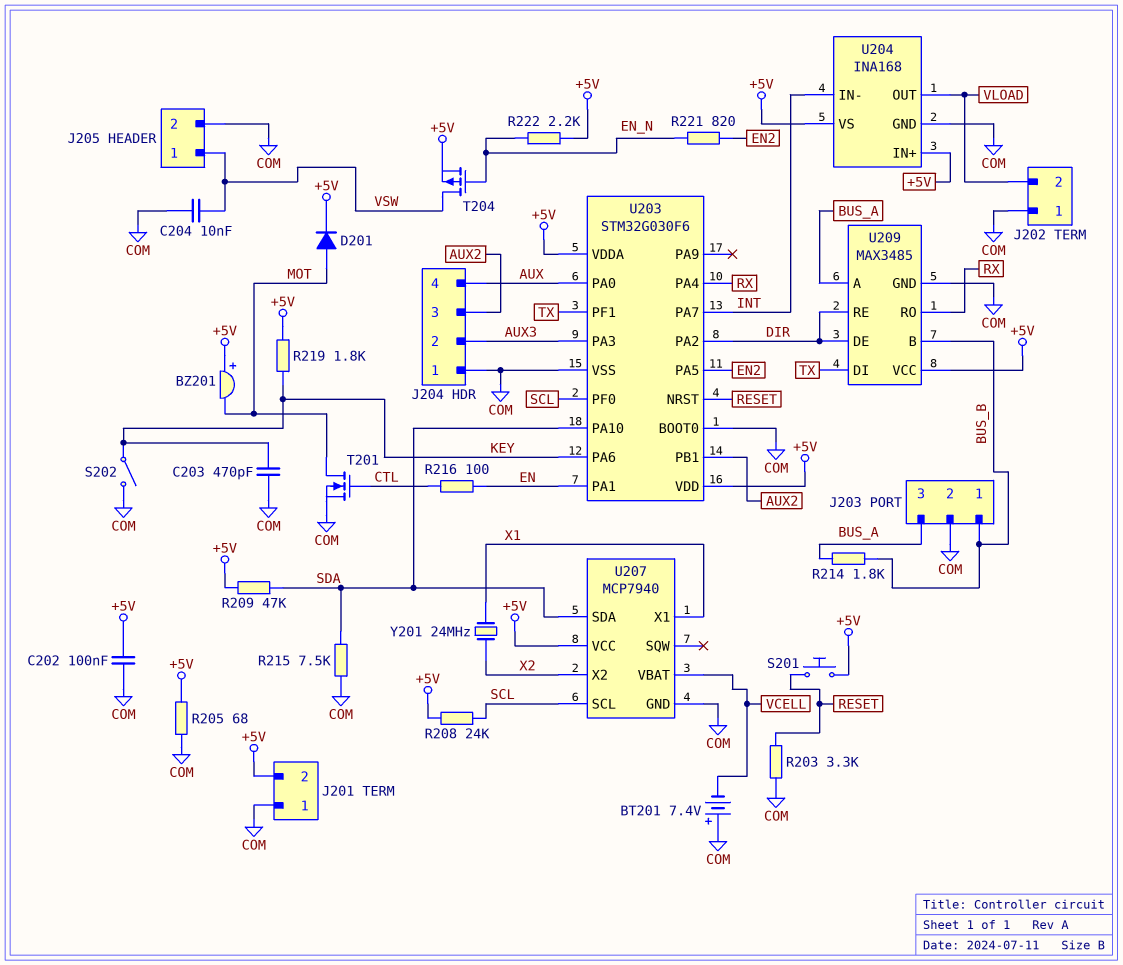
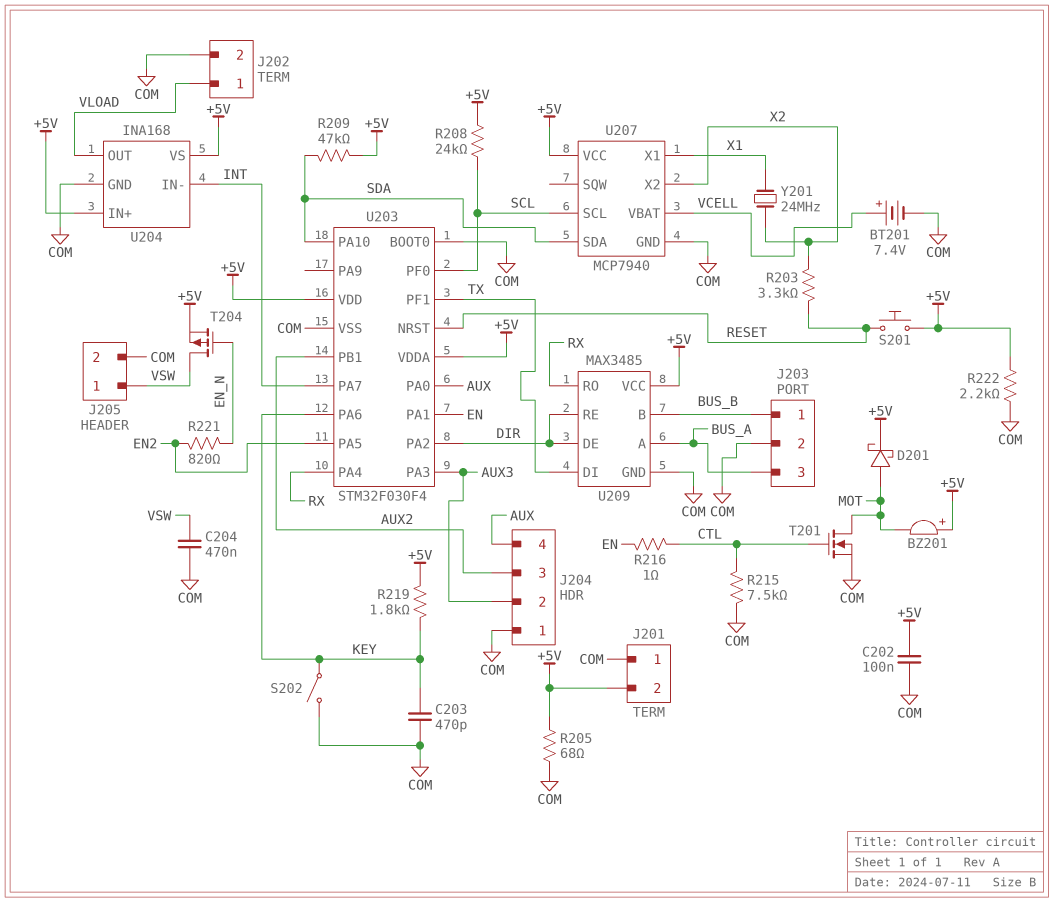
BT201: 7.4V (plus COM, minus VCELL) -> 7.4V (plus VCELL, minus COM)
C204: 10nF (COM, VSW) -> 470nF (COM, VSW)
D201: diode (A MOT, K +5V) -> schottky (A MOT, K +5V)
J202 pin 1: COM -> VLOAD
J202 pin 2: VLOAD -> COM
R203: 3.3k (COM, RESET) -> 3.3k (RESET, X2)
R214: 1.8k (BUS_A, BUS_B) -> none
R215: 7.5k (COM, SDA) -> 7.5k (COM, CTL)
R216: 100 (CTL, EN) -> 1 (CTL, EN)
R222: 2.2k (+5V, EN_N) -> 2.2k (+5V, COM)
U203: STM32G030F6 -> STM32F030F4

